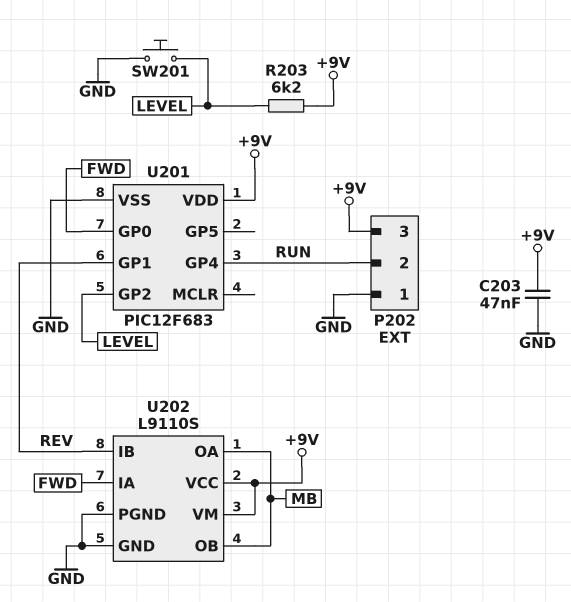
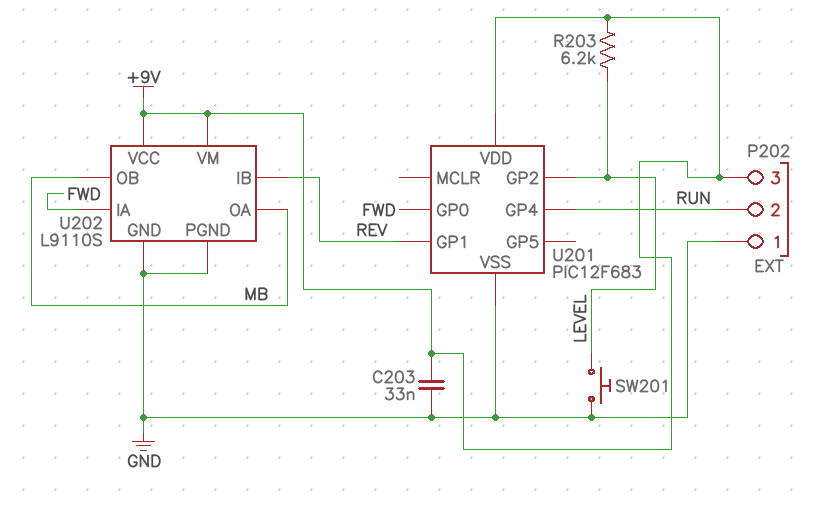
C203: 47nF (+9V, GND) -> 33nF (+9V, GND)

